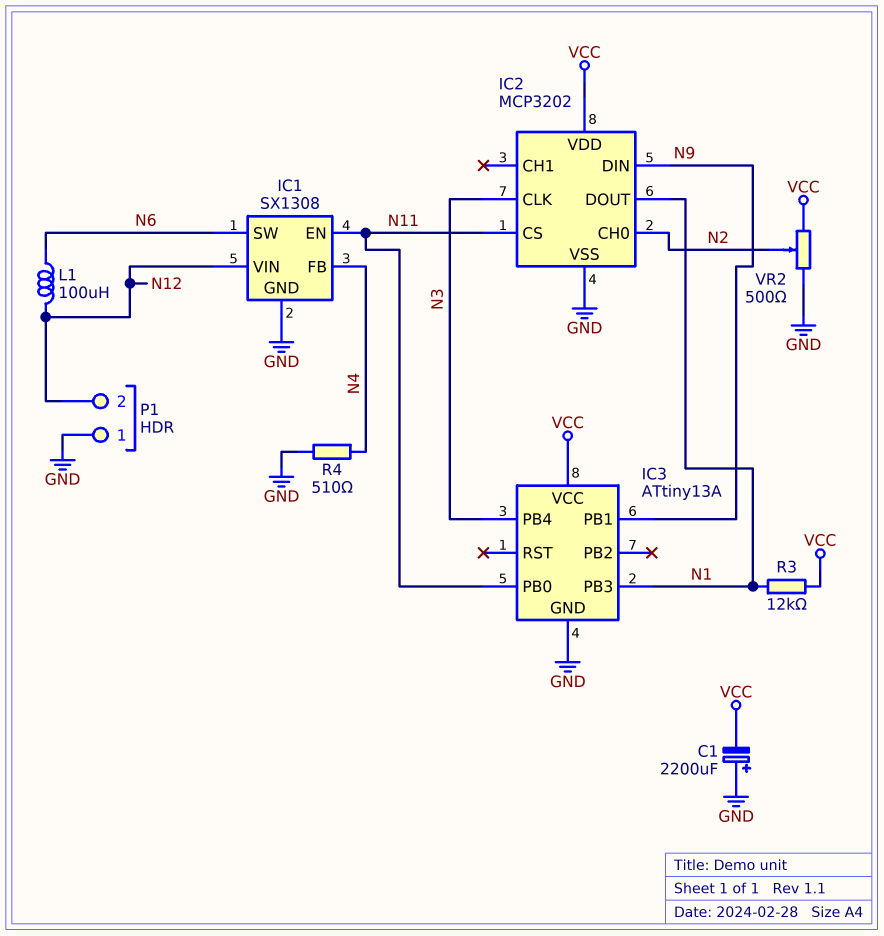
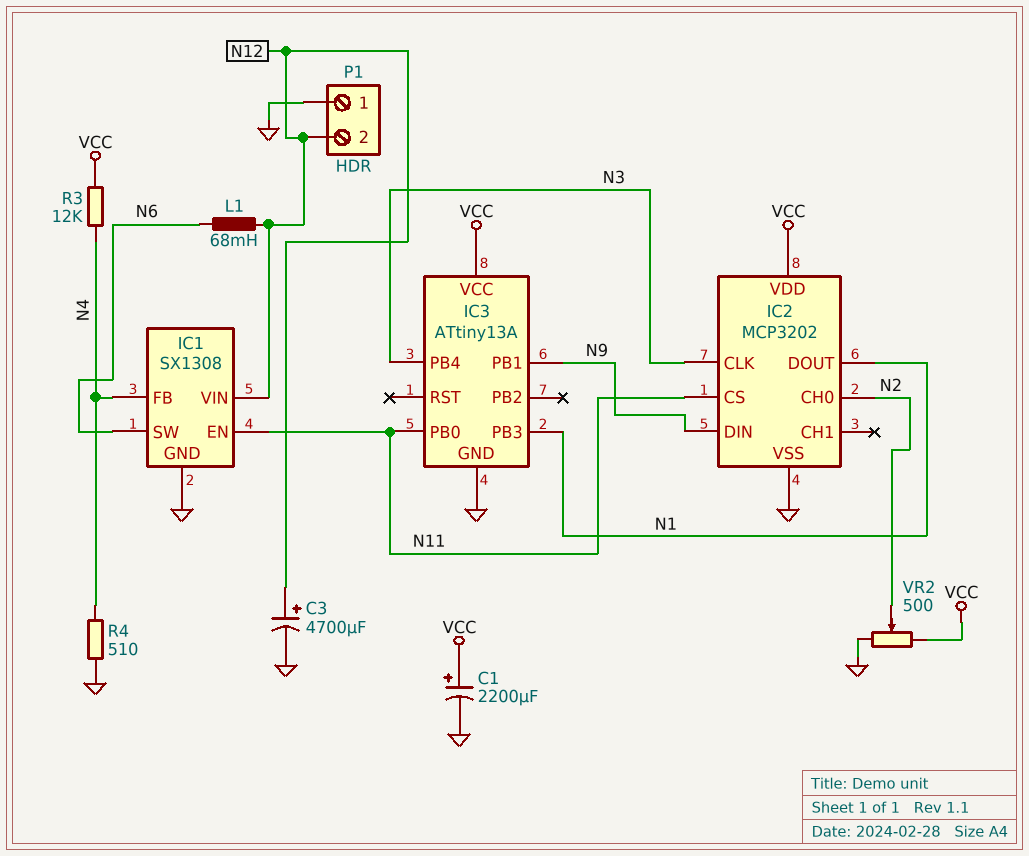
C1: 2200uF (plus GND, minus VCC) -> 2200uF (plus VCC, minus GND)
C3: none -> 4700uF (plus N12, minus GND)
L1: 100uH (N6, N12) -> 68mH (N6, N12)
R3: 12k (N1, VCC) -> 12k (N4, VCC)

